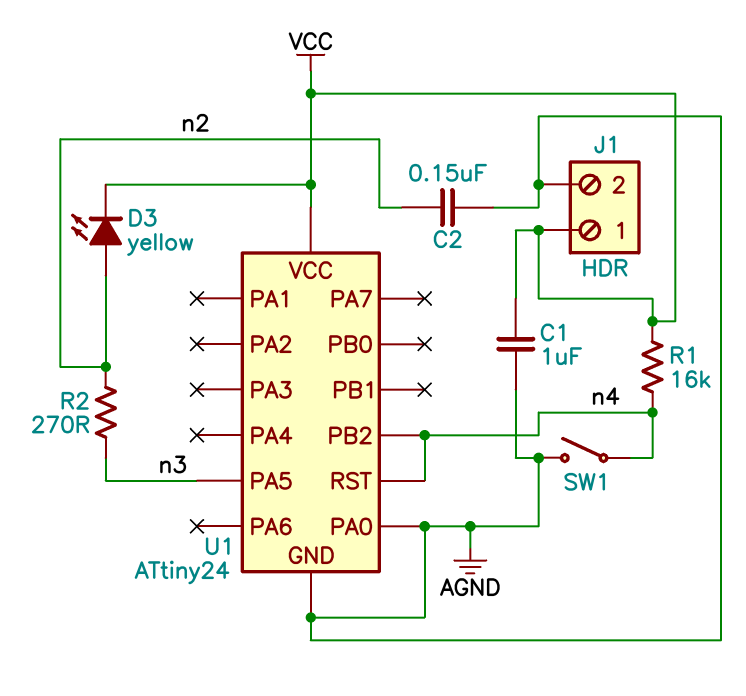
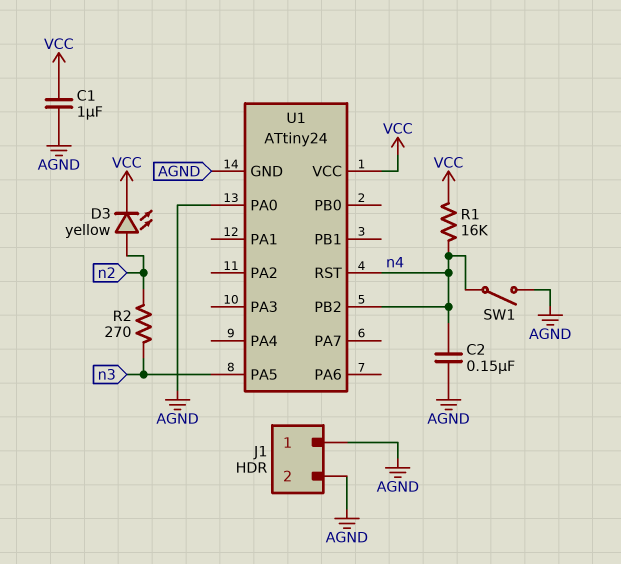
C2: 150nF (AGND, n2) -> 150nF (AGND, n4)
J1 pin 1: VCC -> AGND

